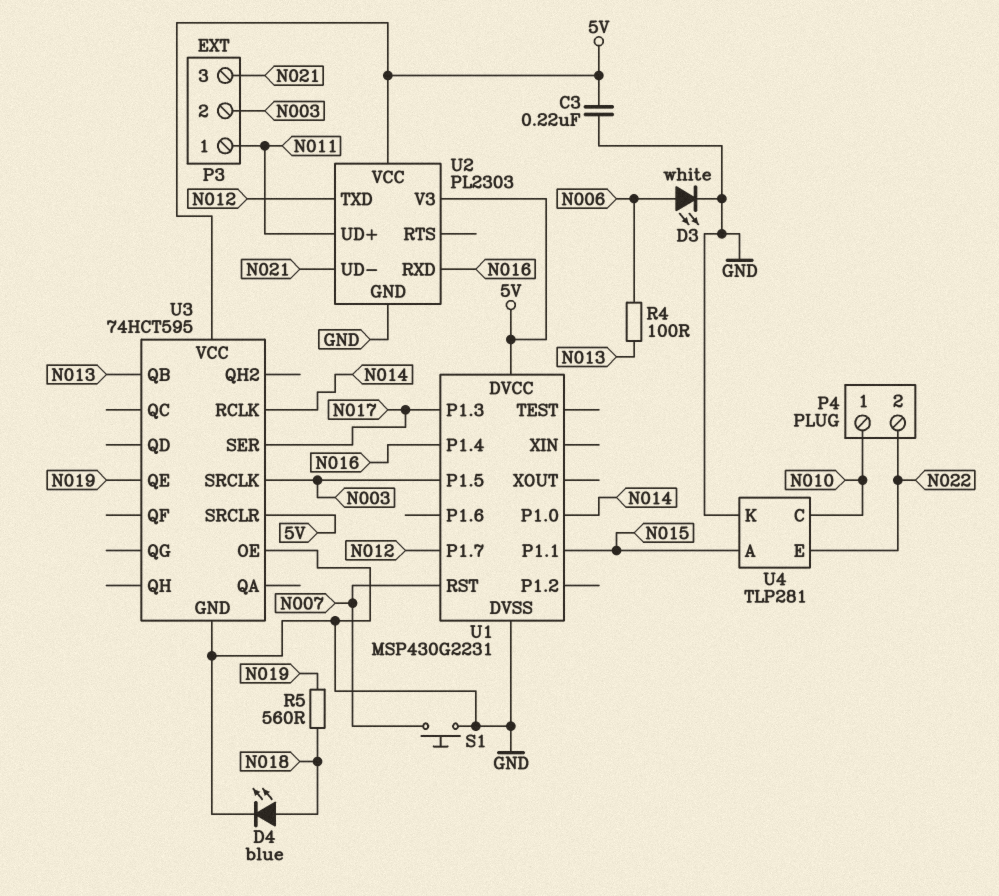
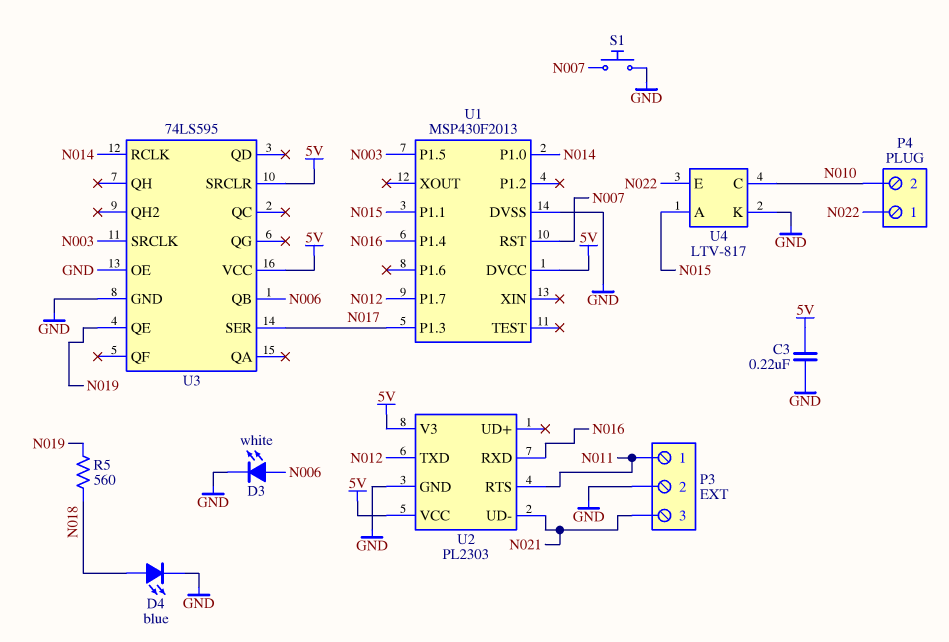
P3 pin 2: N003 -> GND
P4 pin 1: N010 -> N022
P4 pin 2: N022 -> N010
R4: 100 (N006, N013) -> none
U1: MSP430G2231 -> MSP430F2013
U2 pin RTS: none -> N011
U2 pin UD+: N011 -> none
U3: 74HCT595 -> 74LS595
U3 pin QB: N013 -> N006
U4: TLP281 -> LTV-817

